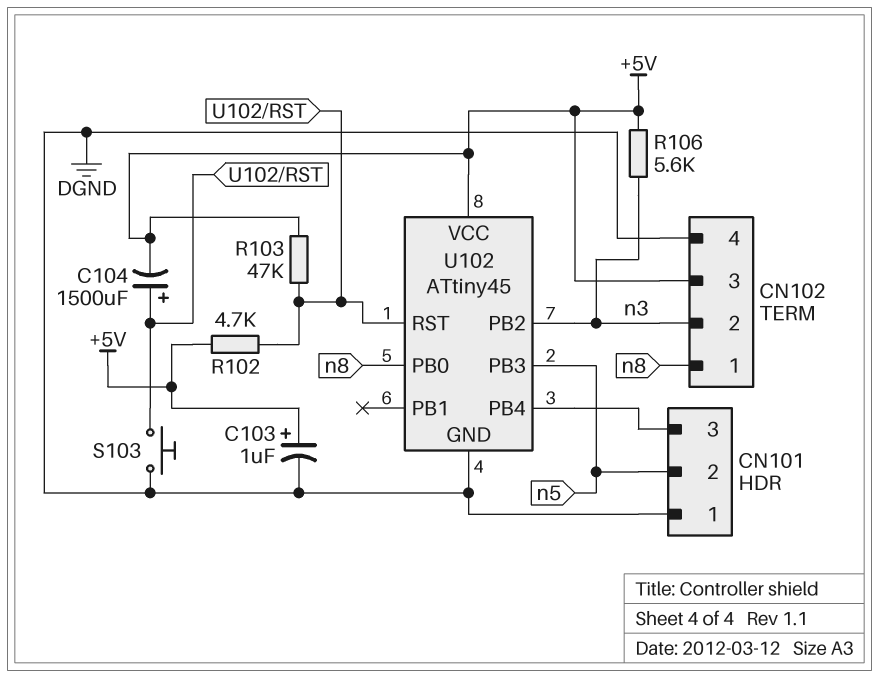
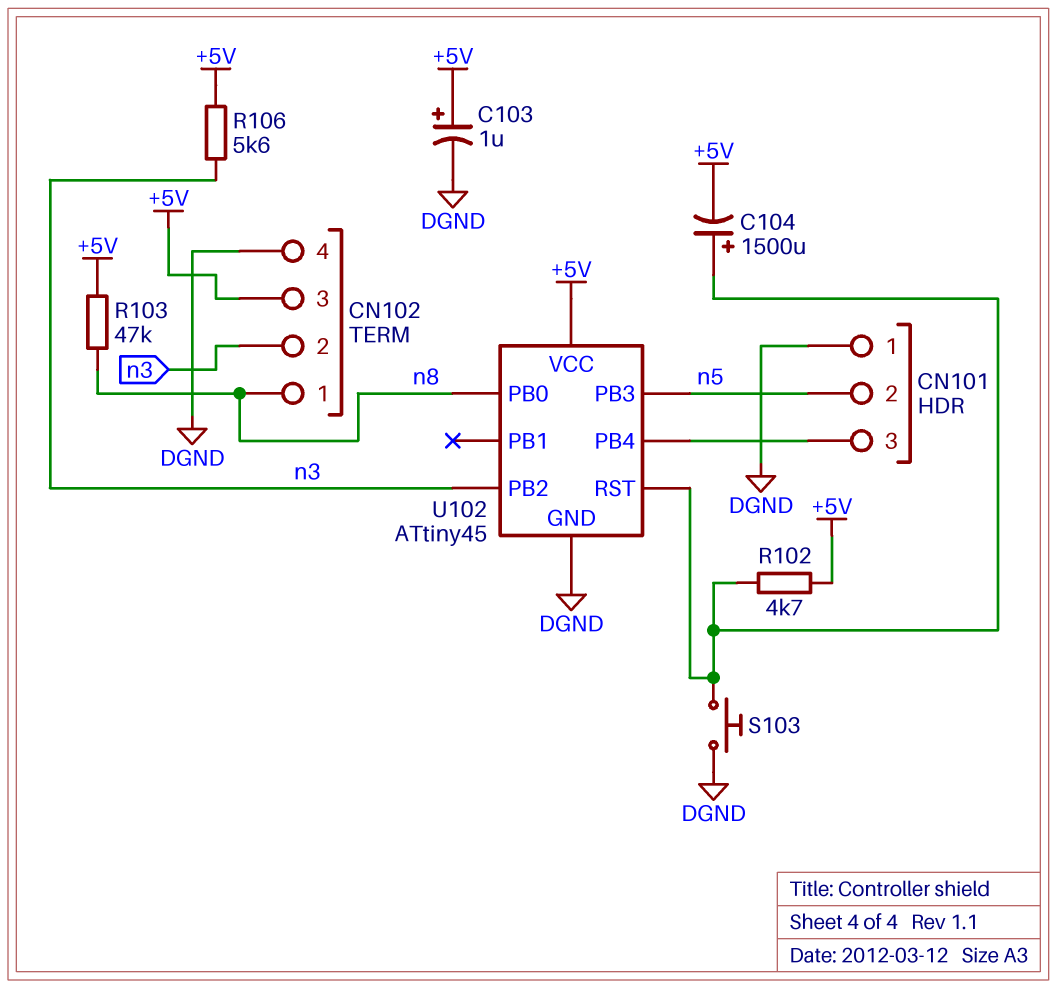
R103: 47k (+5V, U102/RST) -> 47k (+5V, n8)

